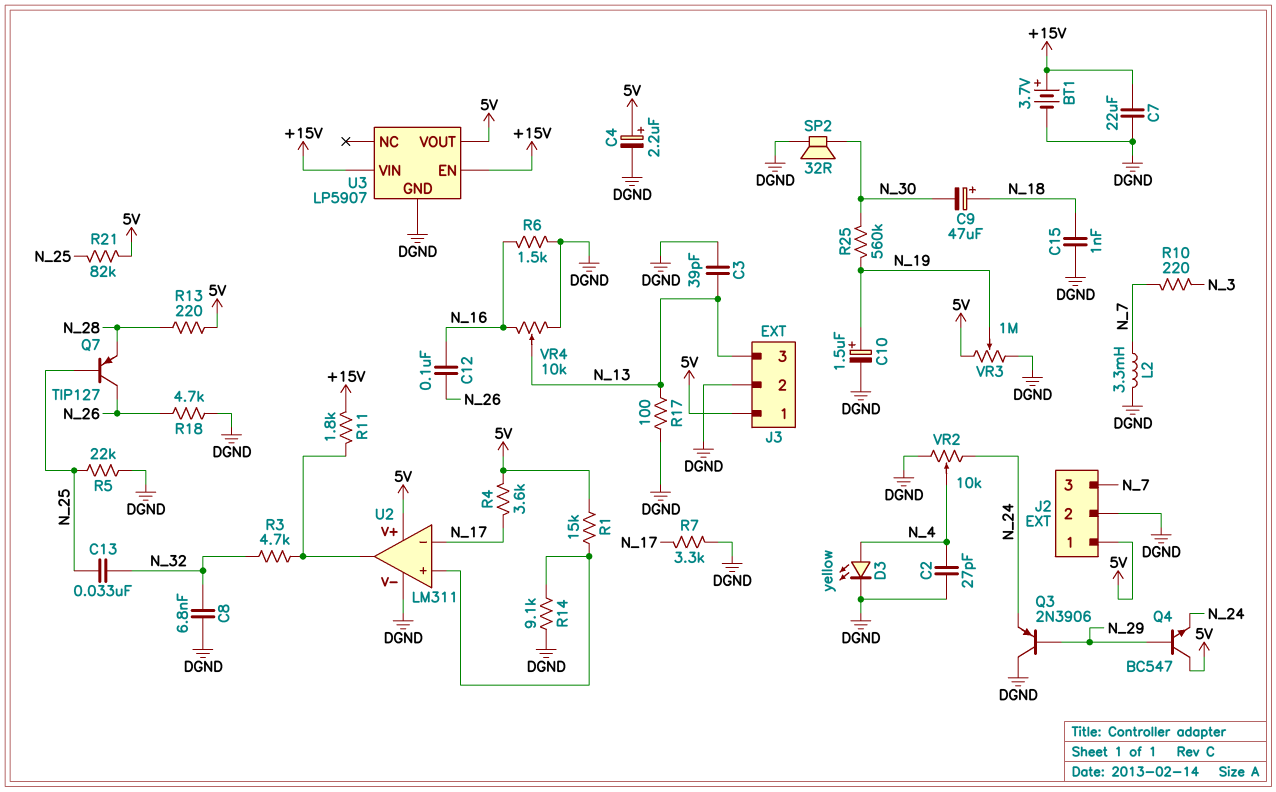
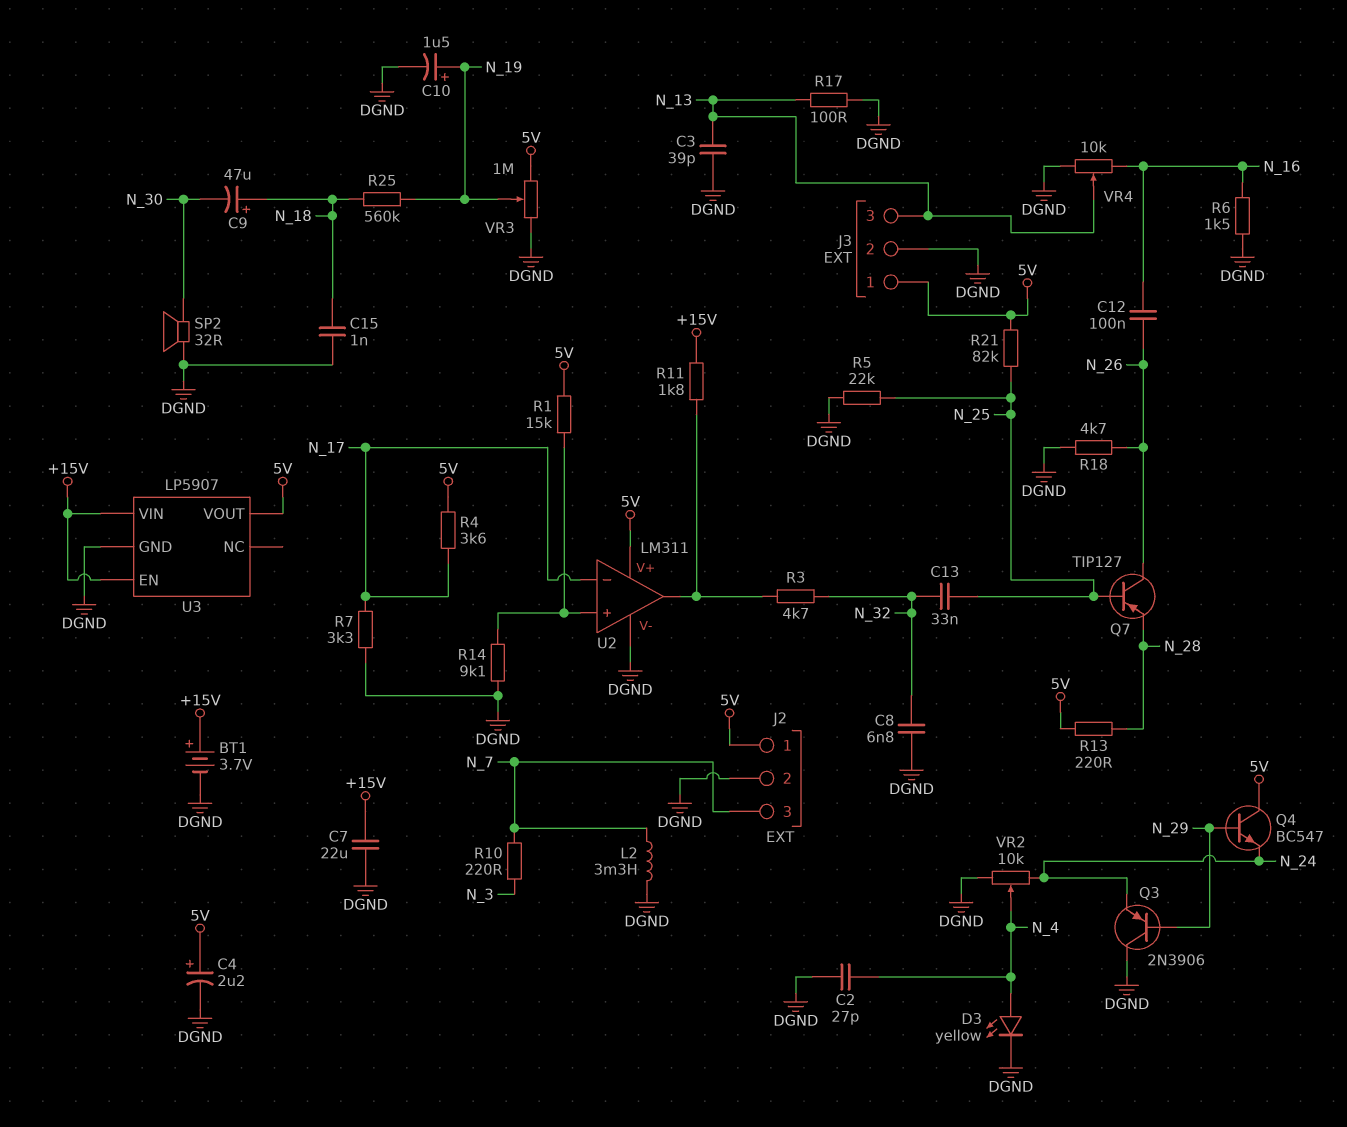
R25: 560k (N_19, N_30) -> 560k (N_18, N_19)

